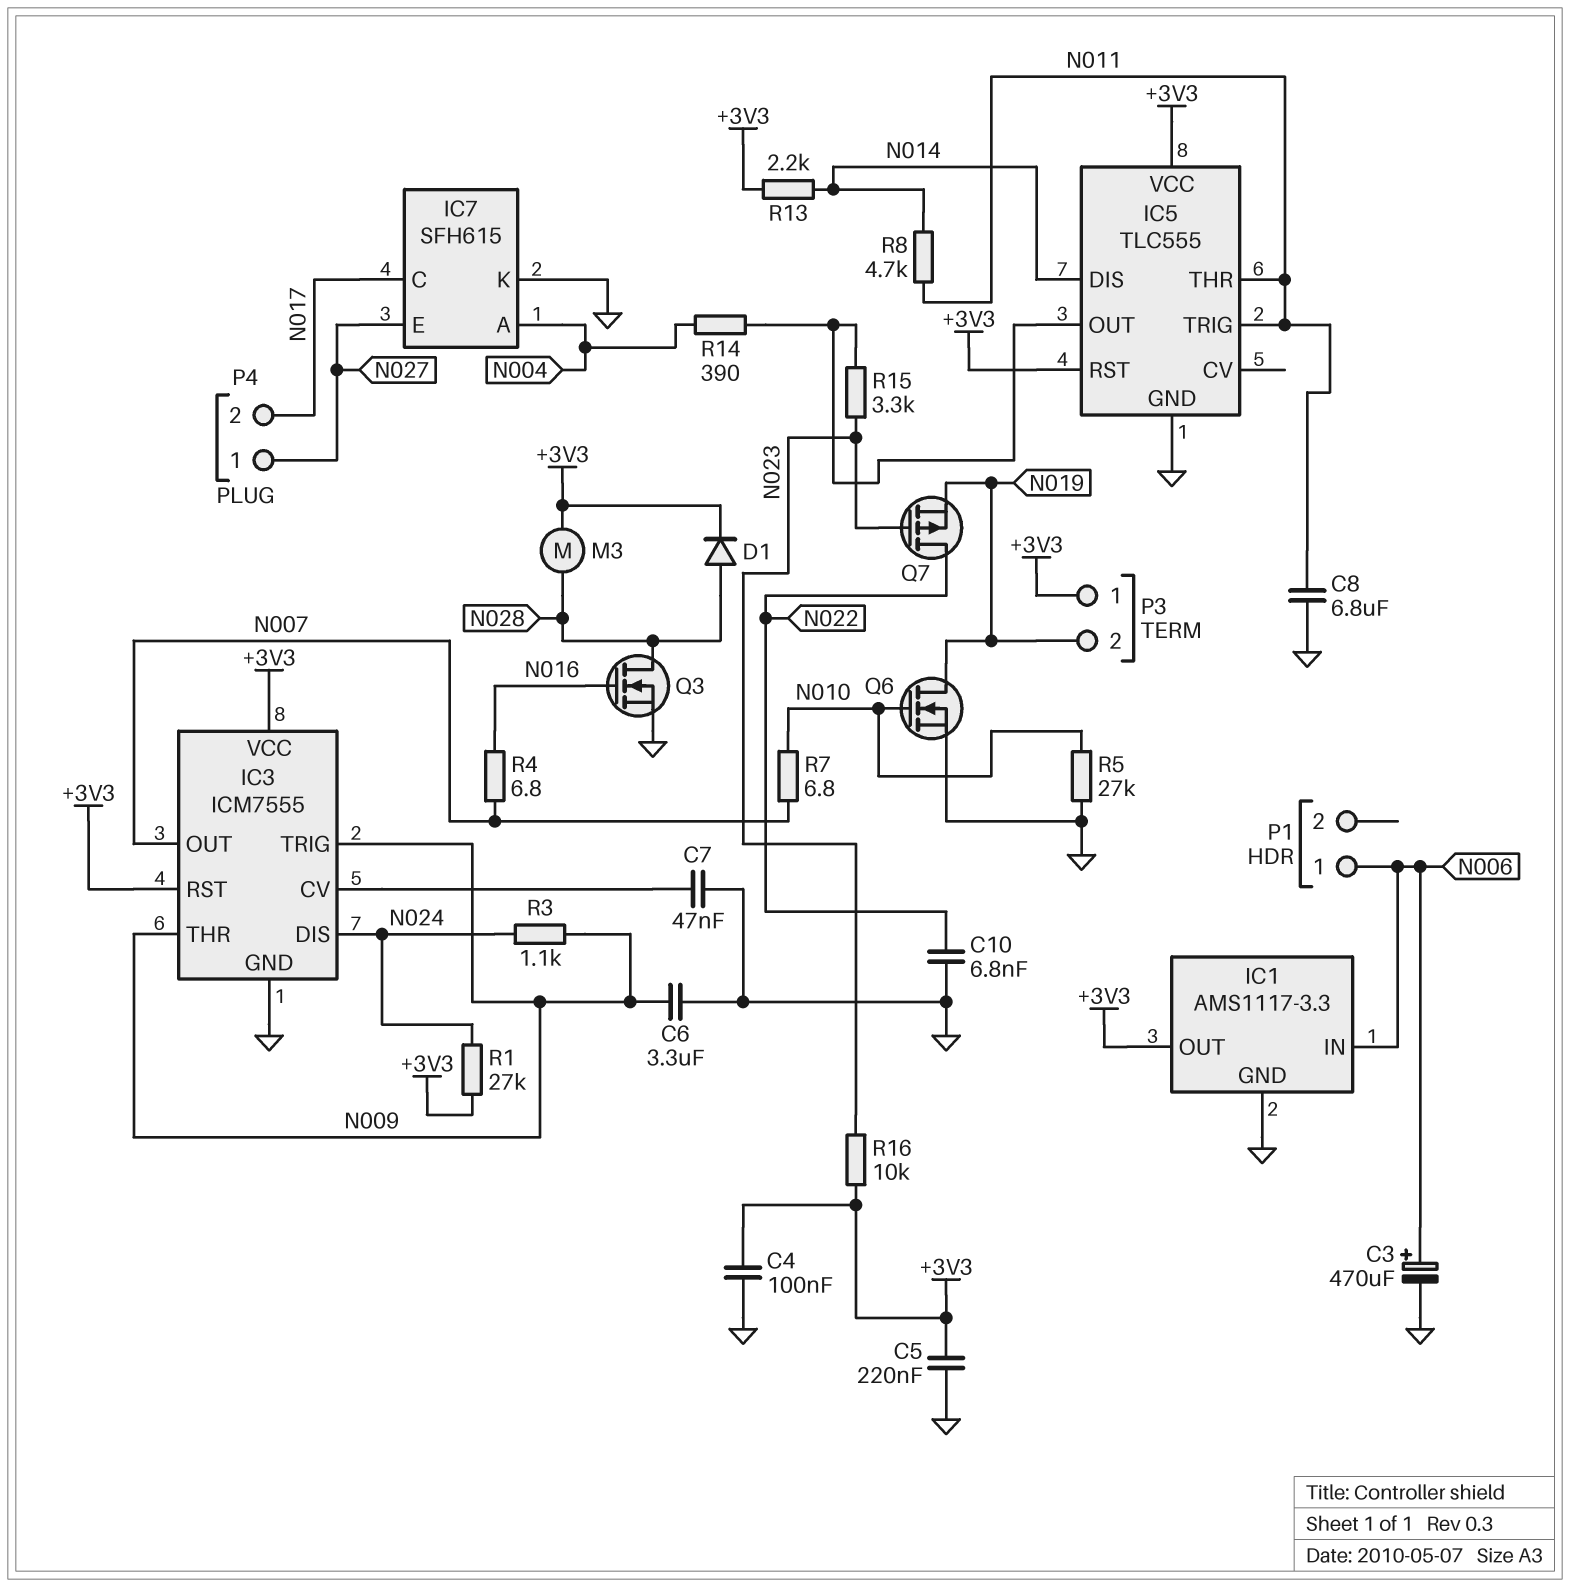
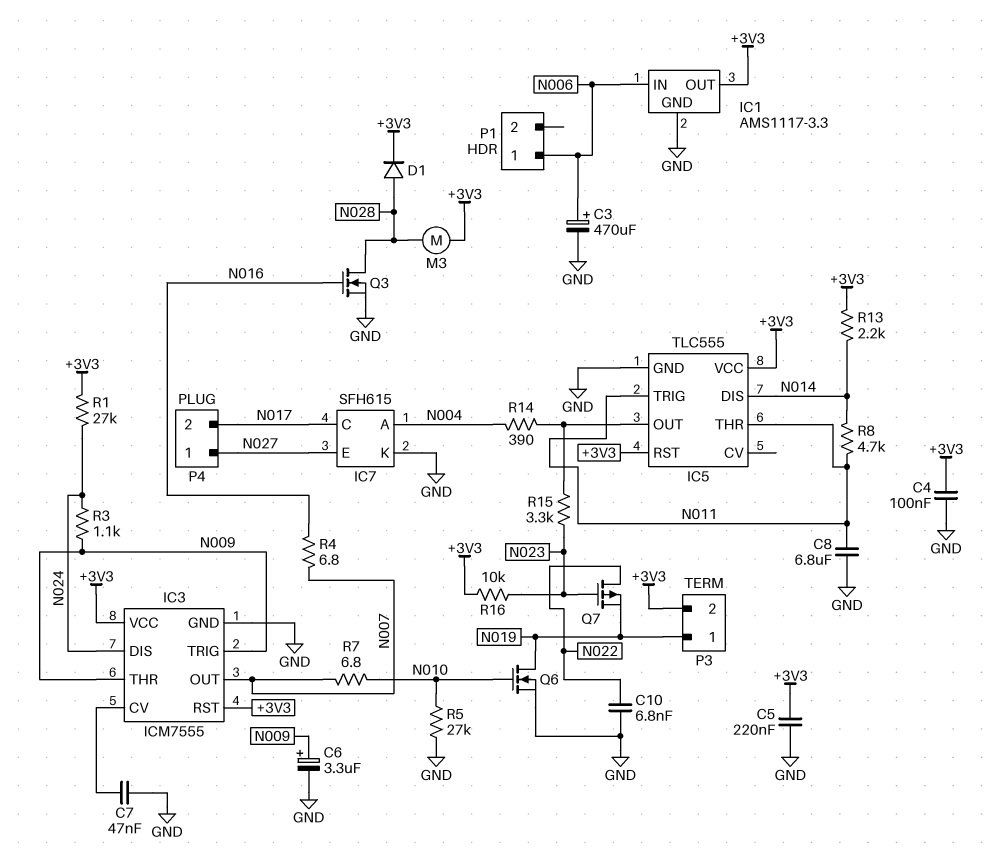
C6: 3.3uF (GND, N009) -> 3.3uF (plus N009, minus GND)
P3 pin 1: +3V3 -> N019
P3 pin 2: N019 -> +3V3

